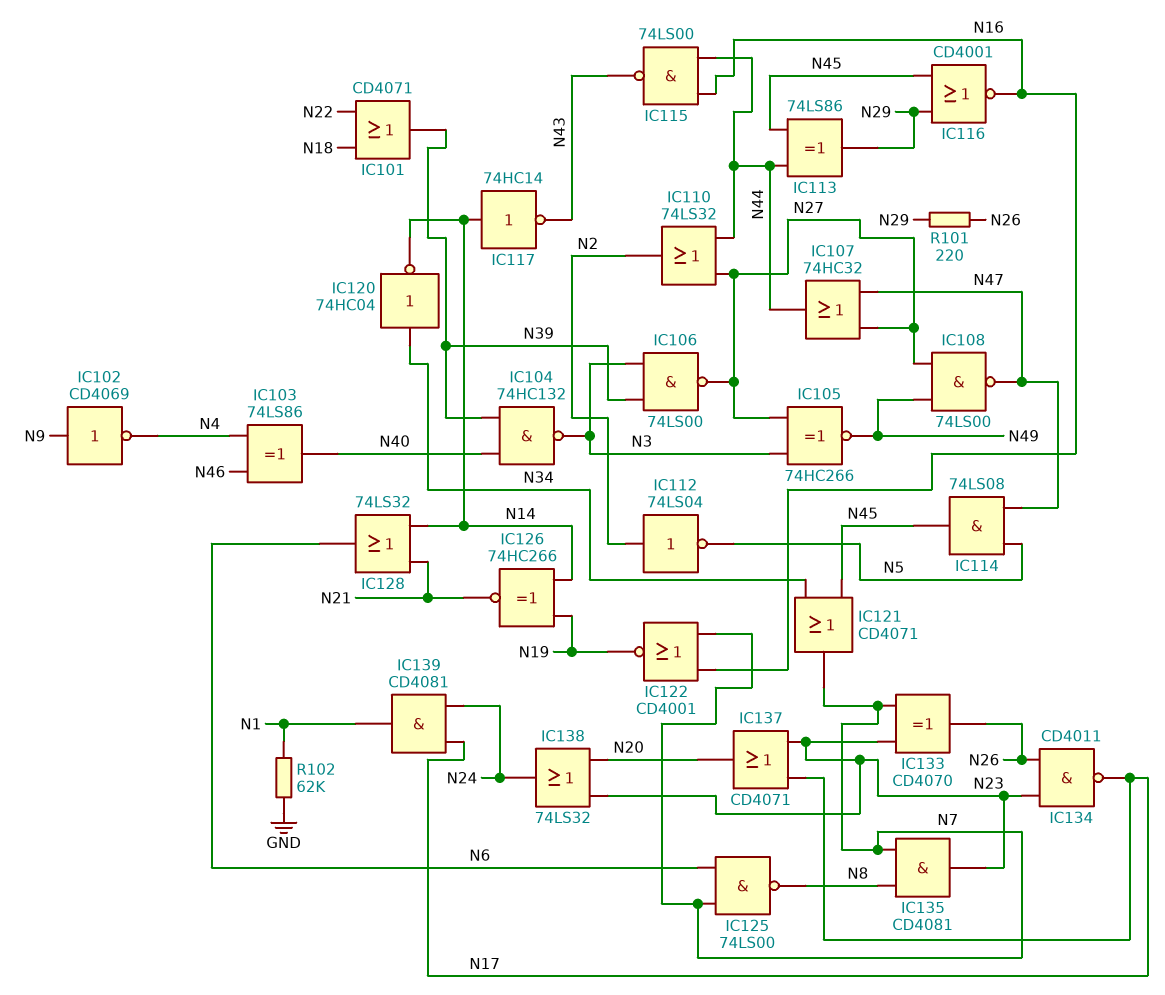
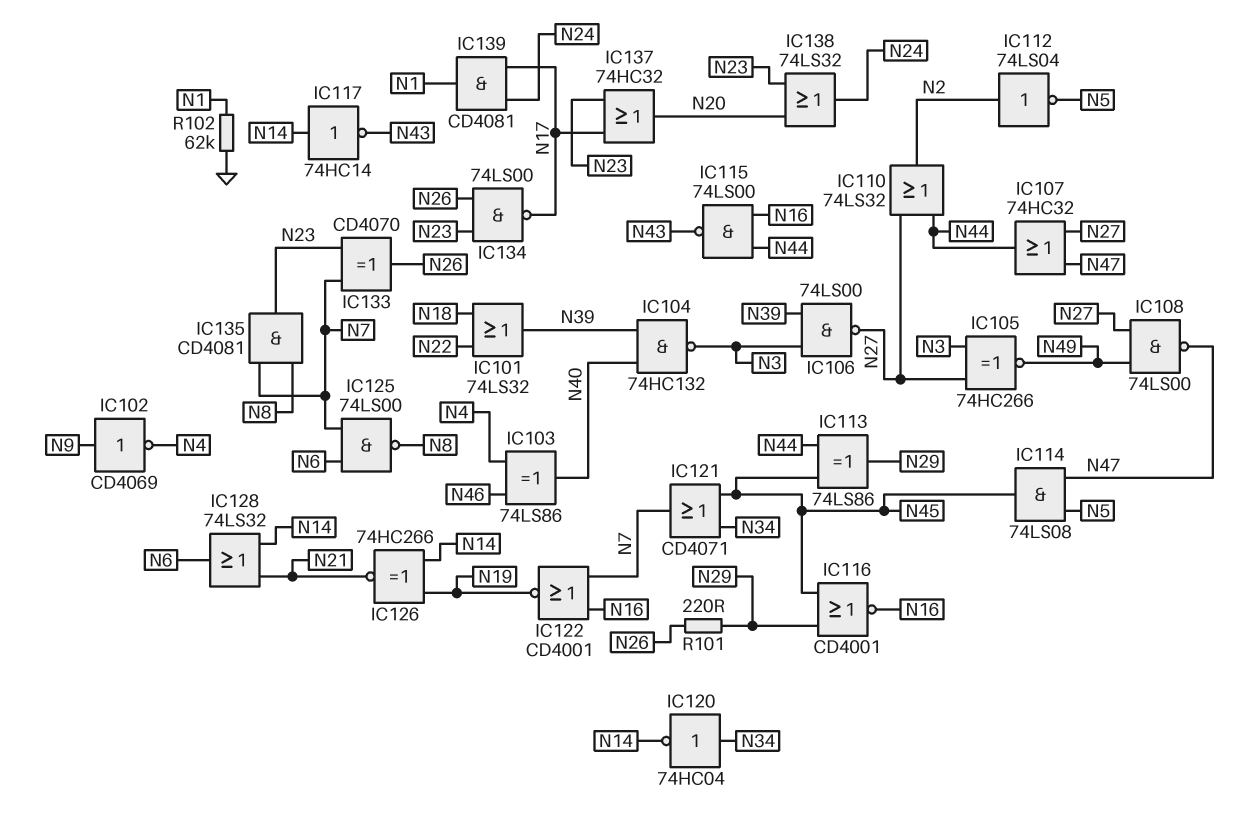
IC101: OR CD4071 (in N18, in N22, out N39) -> OR 74LS32 (in N18, in N22, out N39)
IC134: NAND CD4011 (in N23, in N26, out N17) -> NAND 74LS00 (in N23, in N26, out N17)
IC137: OR CD4071 (in N17, in N23, out N20) -> OR 74HC32 (in N17, in N23, out N20)

